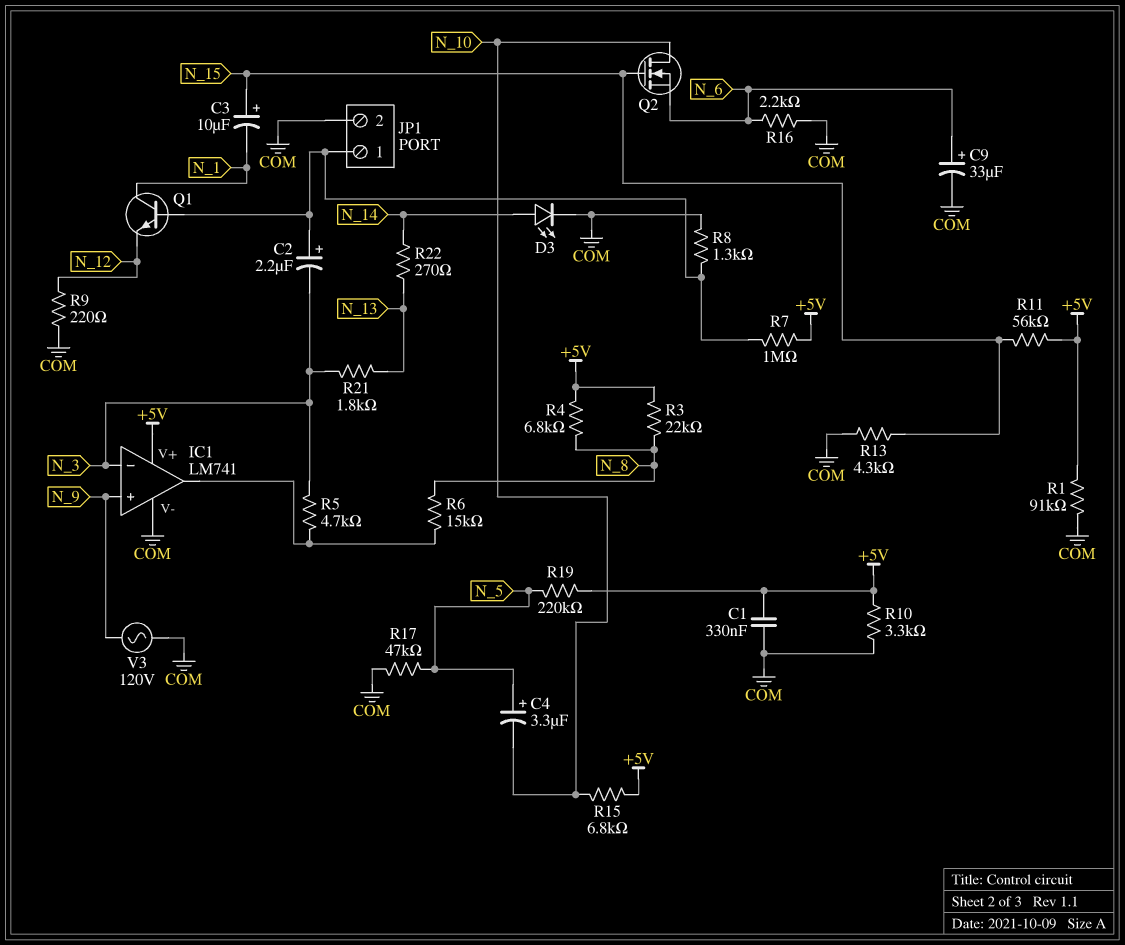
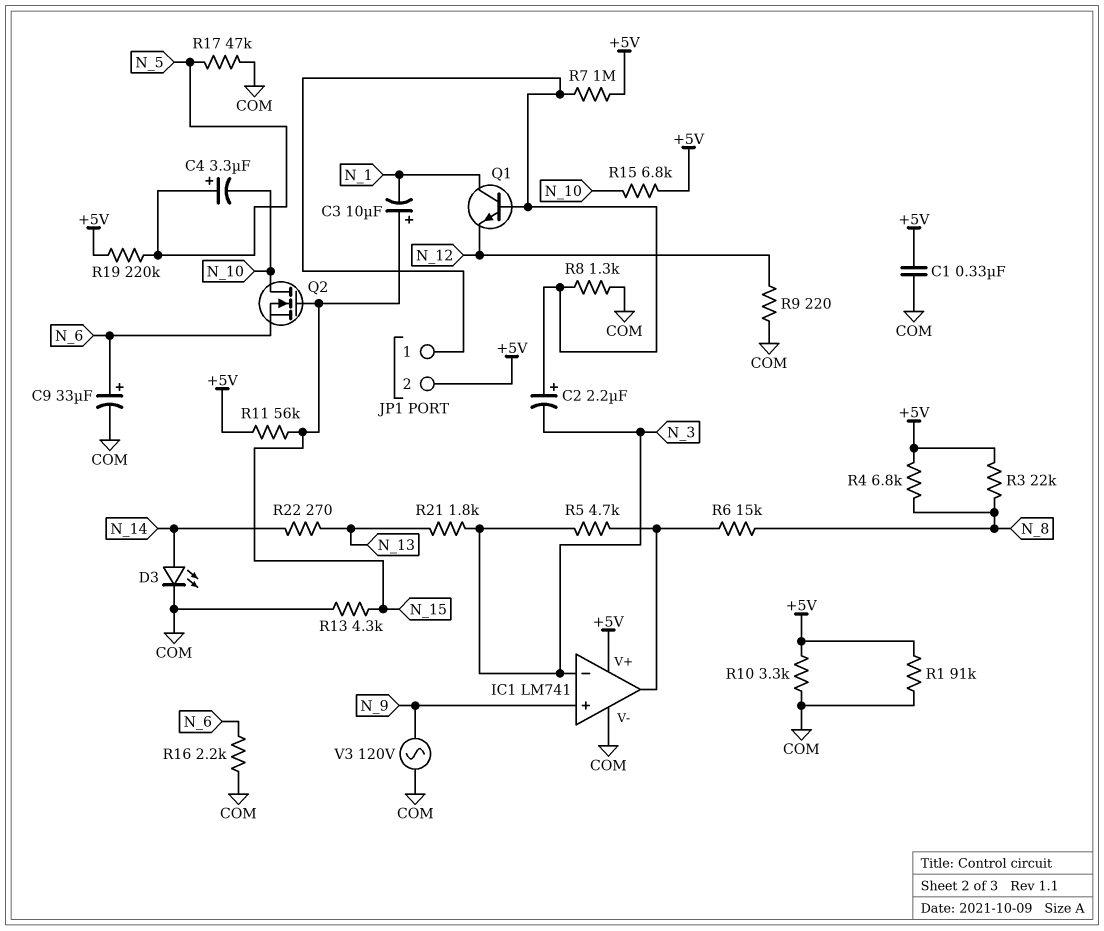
JP1 pin 2: COM -> +5V

